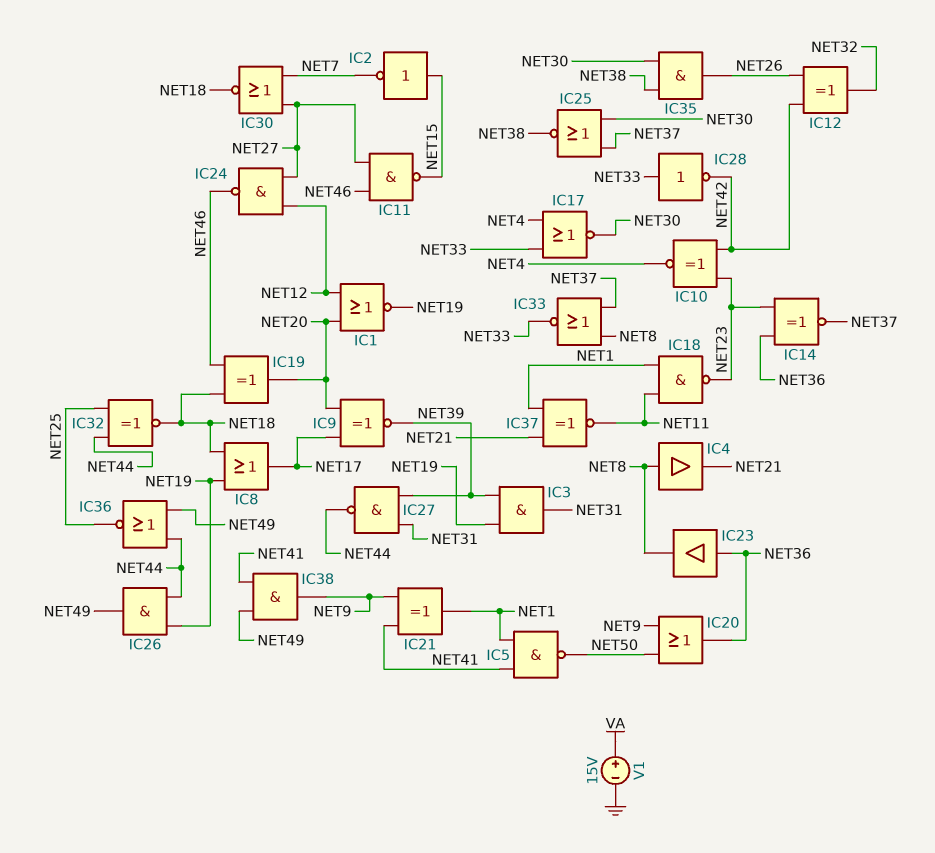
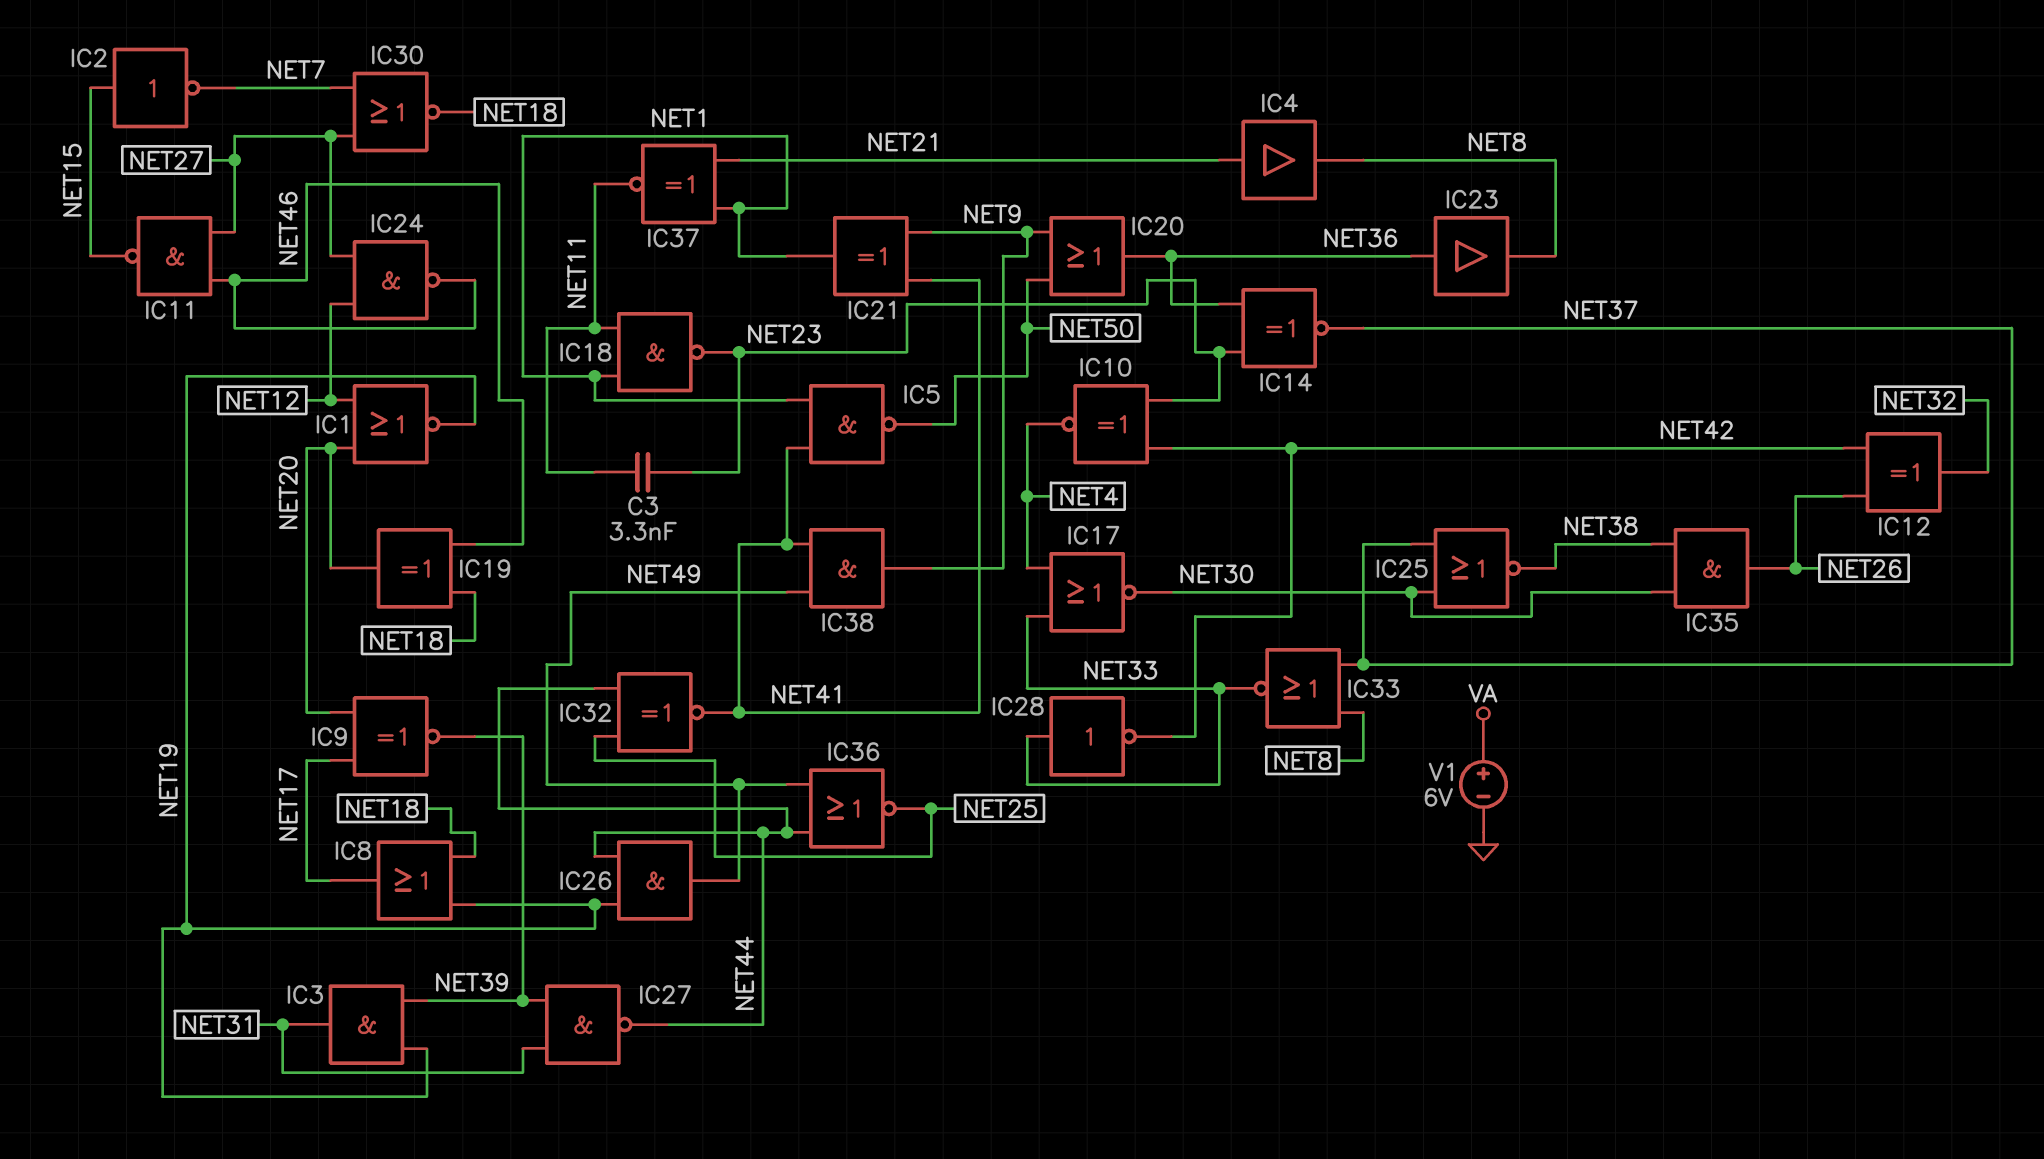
C3: none -> 3.3nF (NET11, NET23)
IC4: buffer (in NET8, out NET21) -> buffer (in NET21, out NET8)
IC32: XNOR (in NET25, in NET44, out NET18) -> XNOR (in NET25, in NET44, out NET41)
V1: 15V (plus VA, minus GND) -> 6V (plus VA, minus GND)

